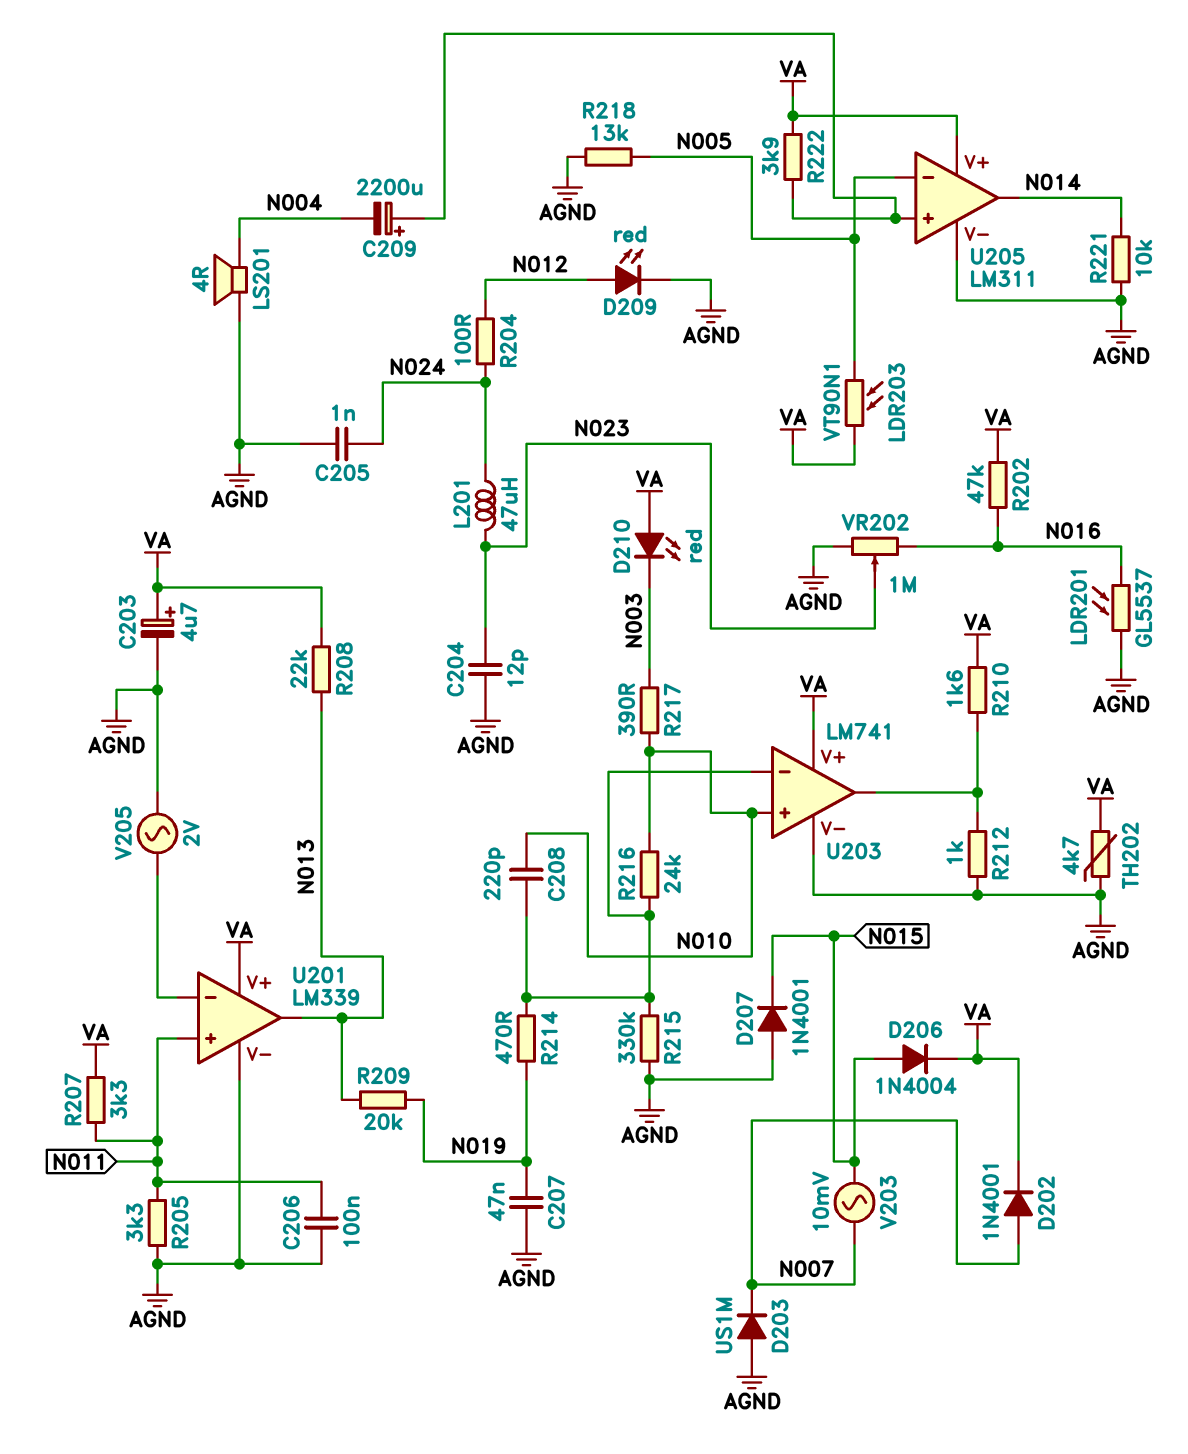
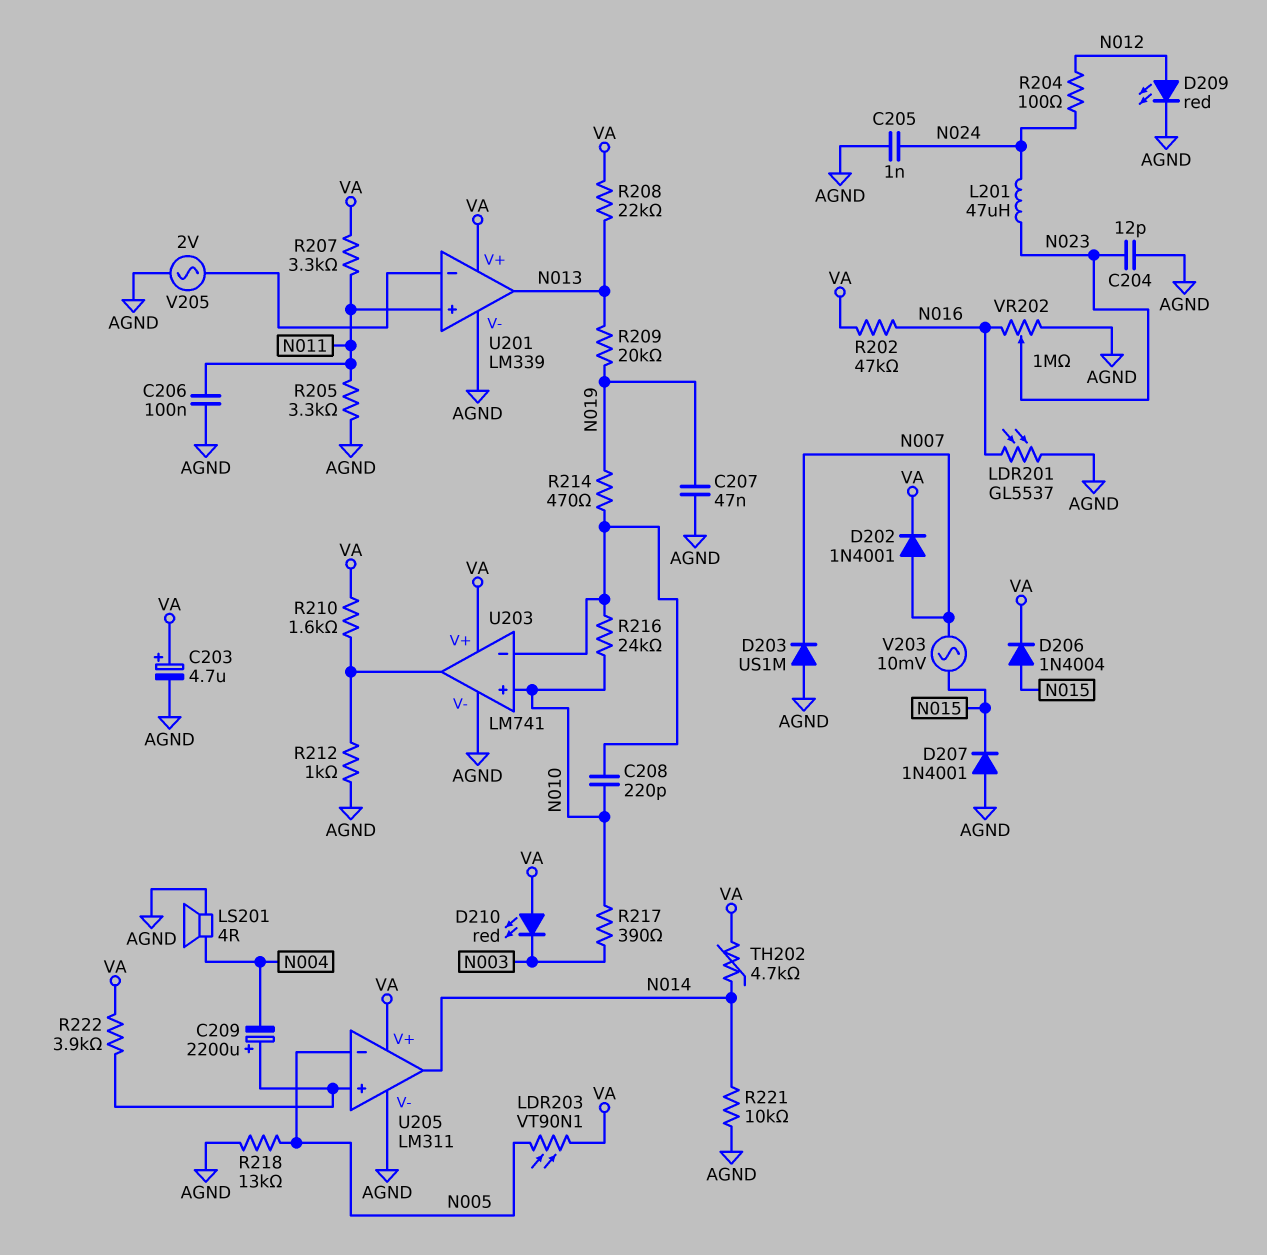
R215: 330k (AGND, U203/in-) -> none
TH202: 4.7k (AGND, VA) -> 4.7k (N014, VA)

